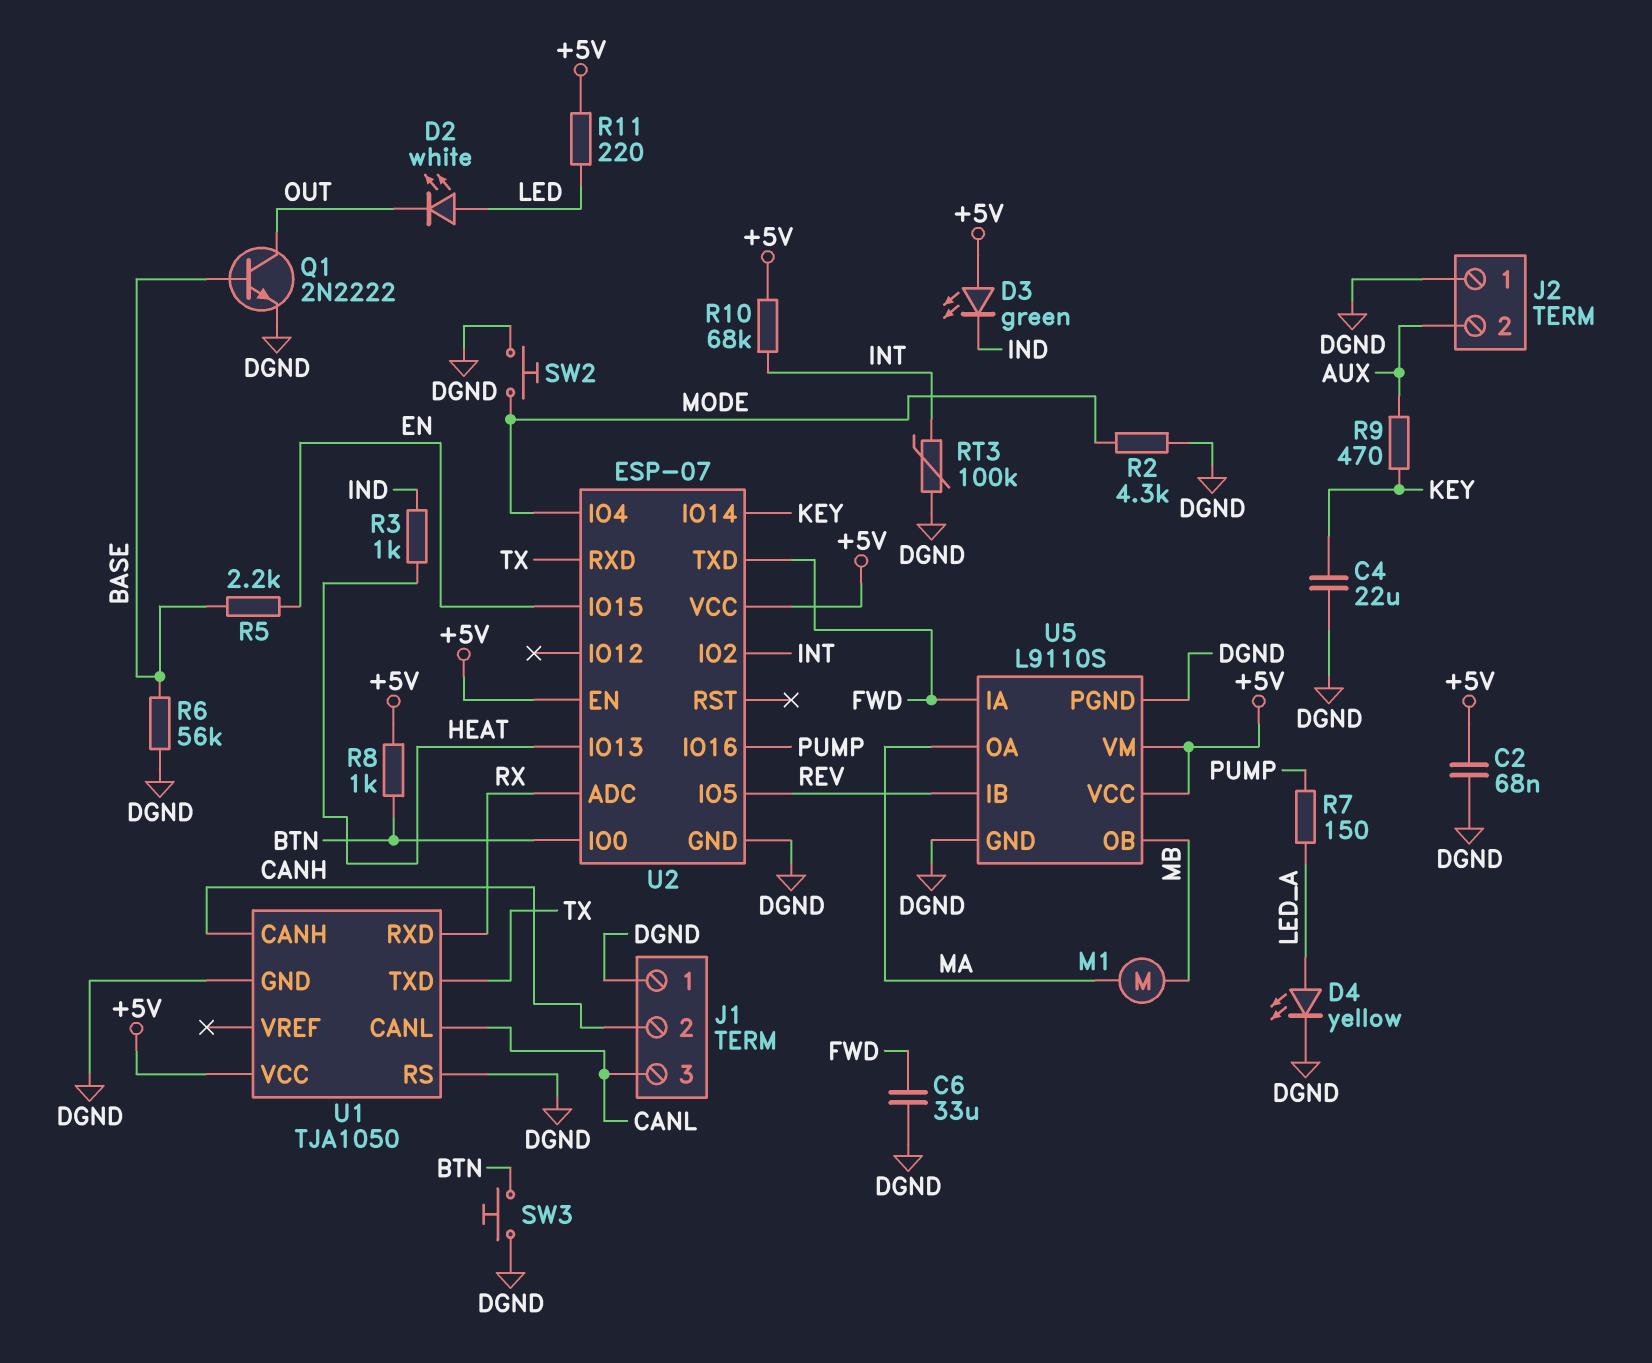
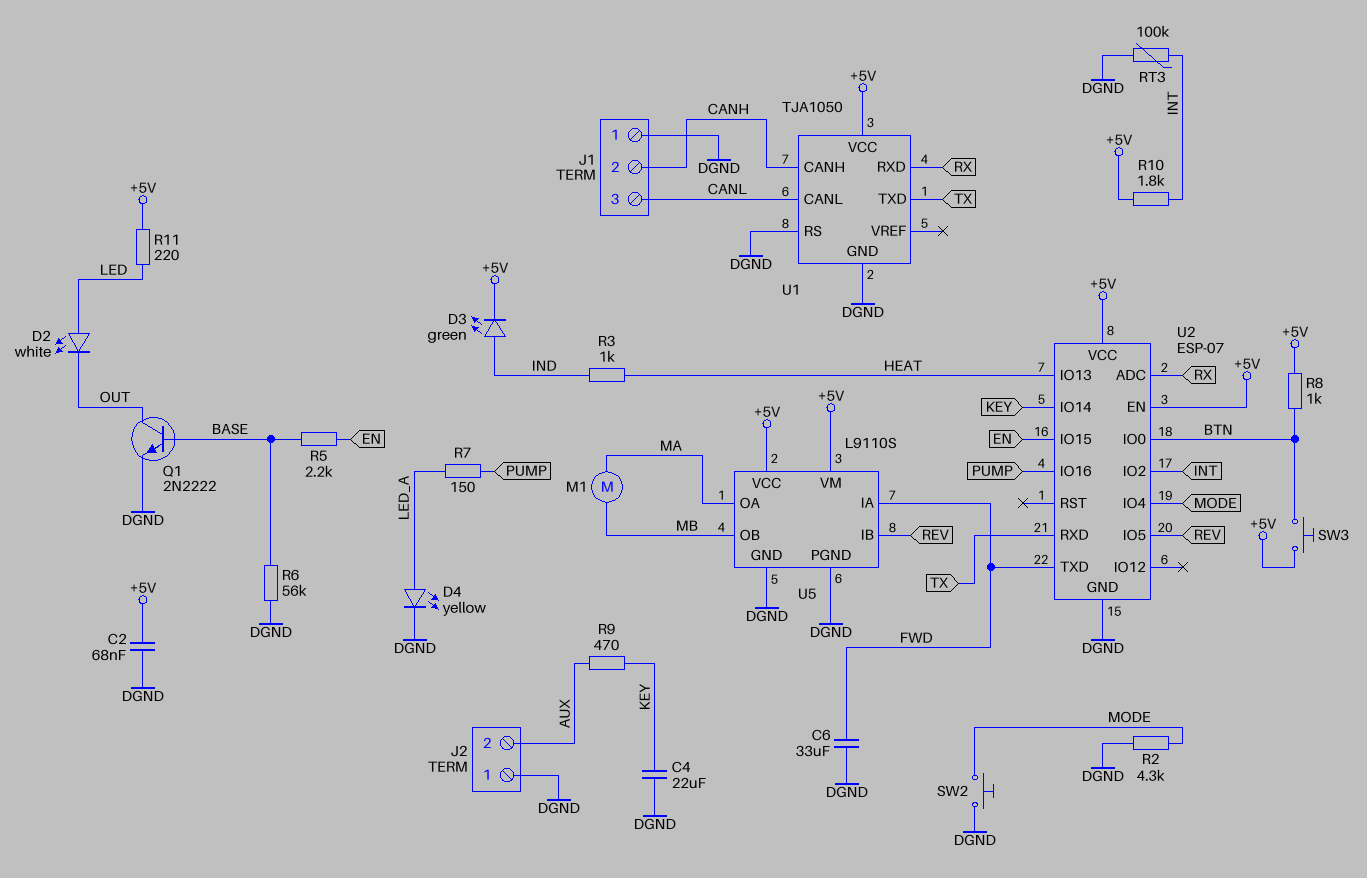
D3: LED green (A +5V, K IND) -> LED green (A IND, K +5V)
R10: 68k (+5V, INT) -> 1.8k (+5V, INT)
SW3: button (BTN, DGND) -> button (+5V, BTN)

